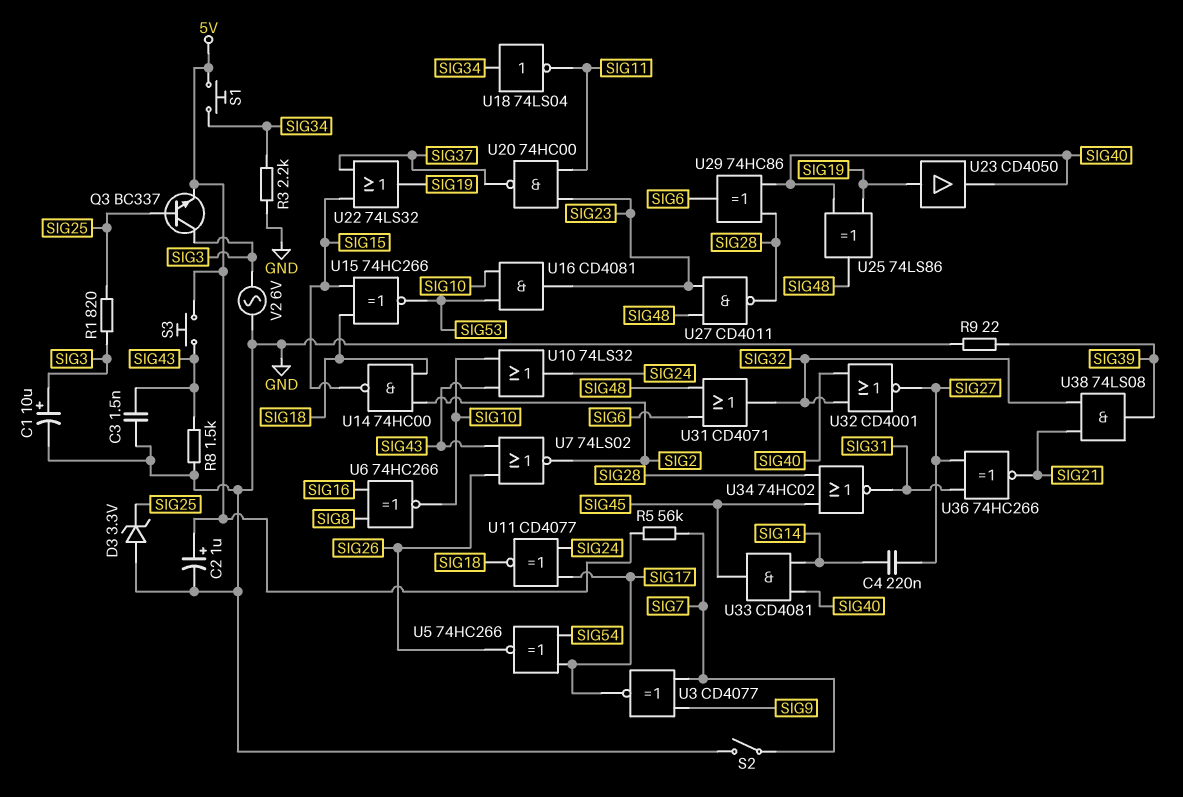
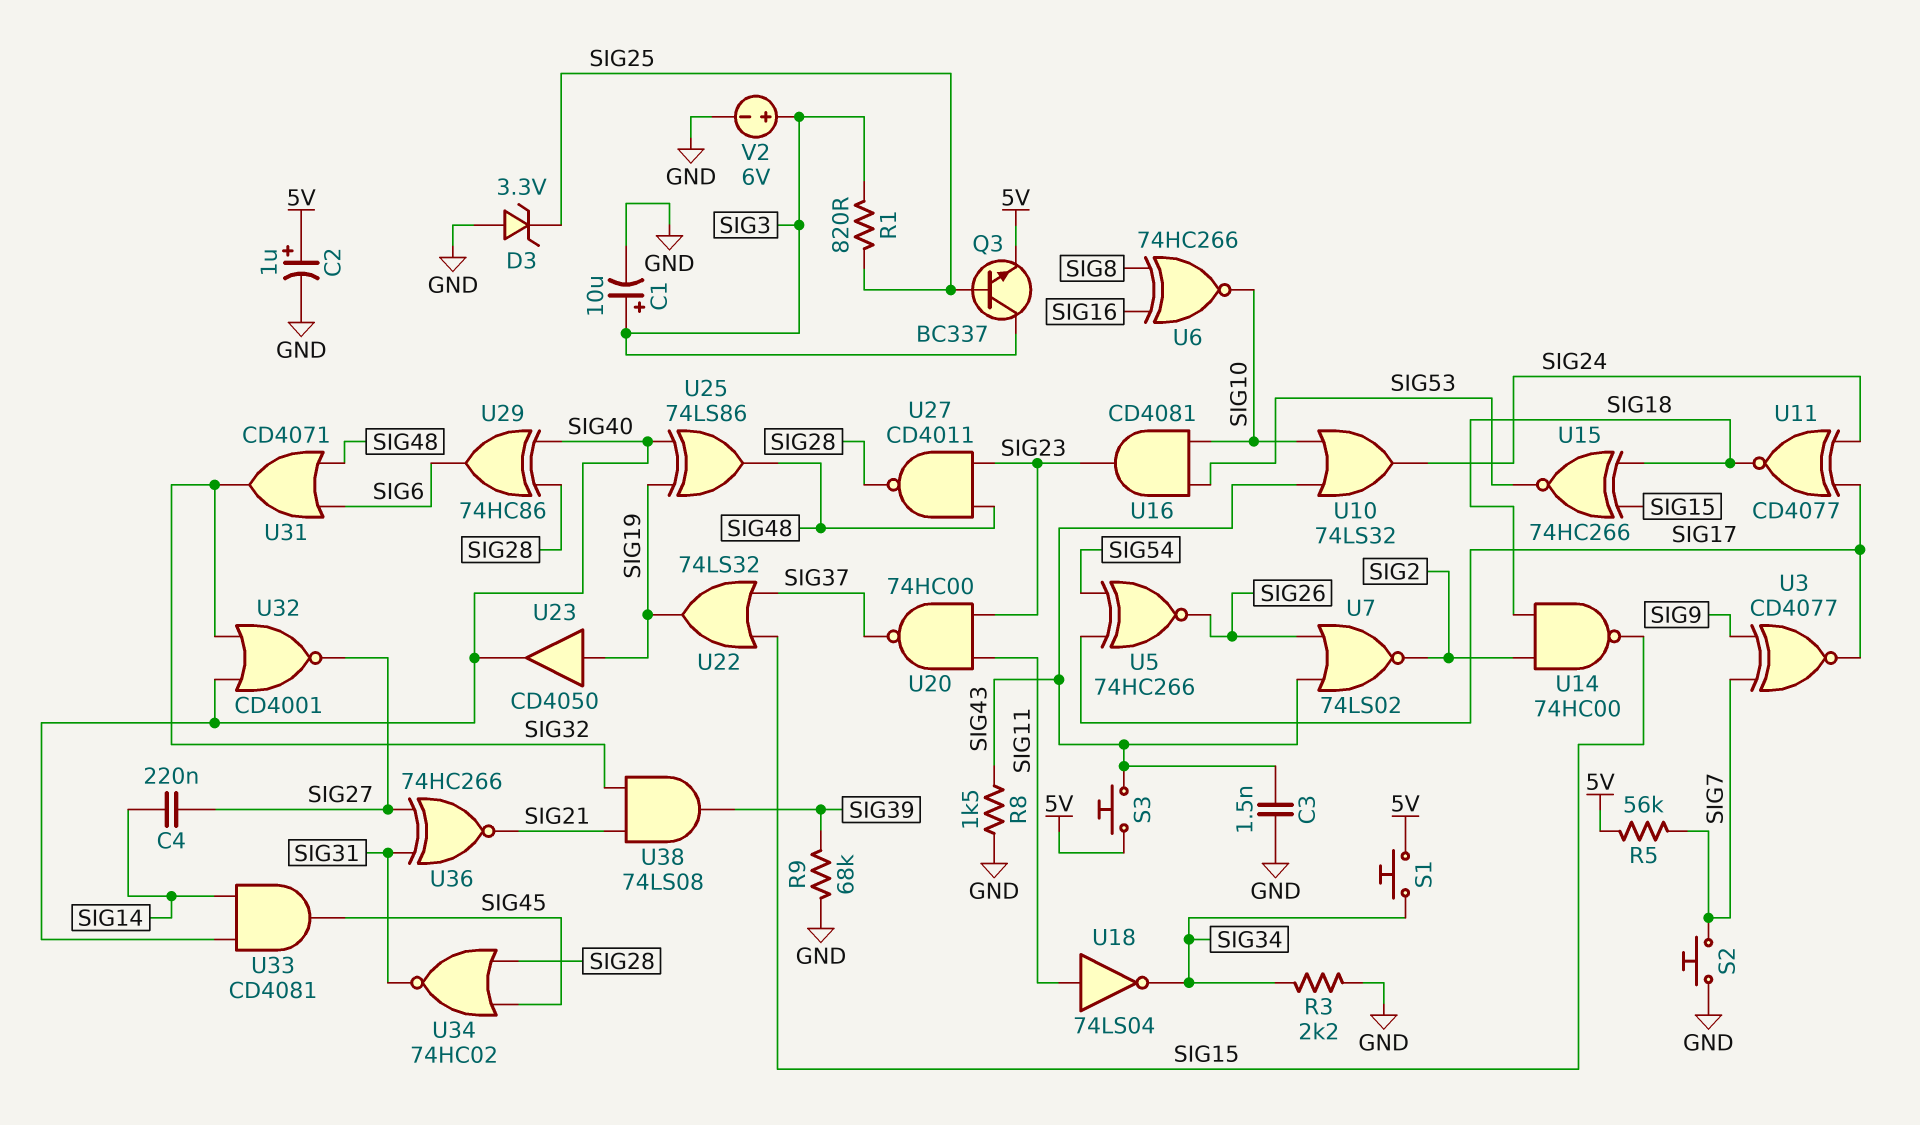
R9: 22 (GND, SIG39) -> 68k (GND, SIG39)
S2: switch (GND, SIG7) -> button (GND, SIG7)
U18: NOT 74LS04 (in SIG34, out SIG11) -> NOT 74LS04 (in SIG11, out SIG34)
V2: AC 6V (GND, SIG3) -> 6V (plus SIG3, minus GND)

